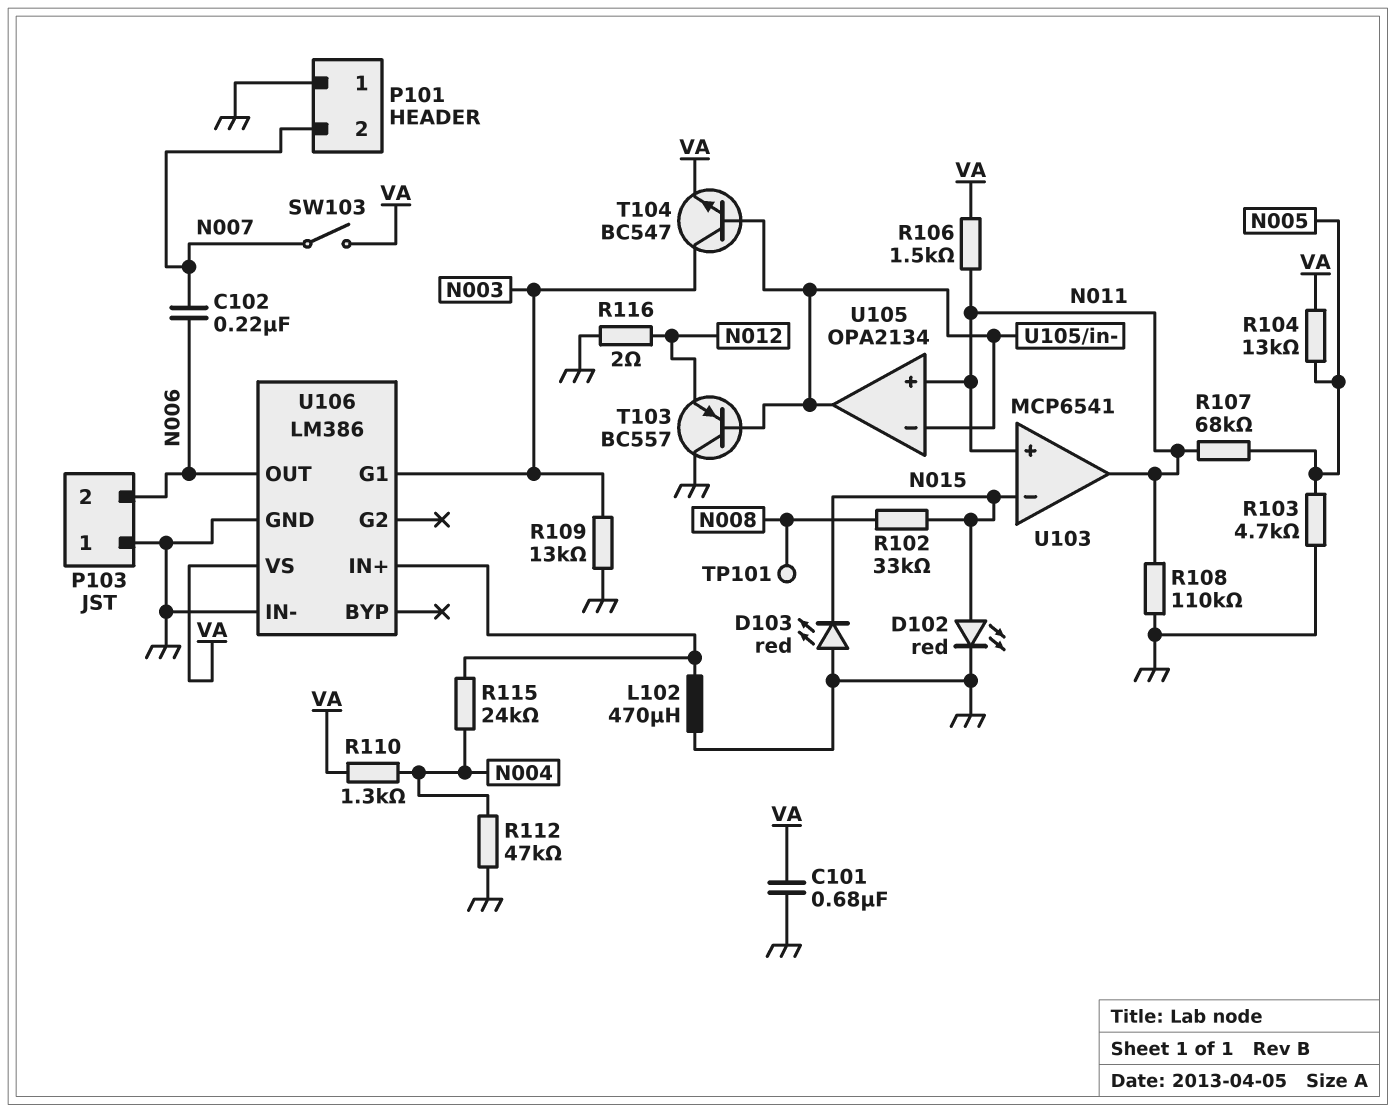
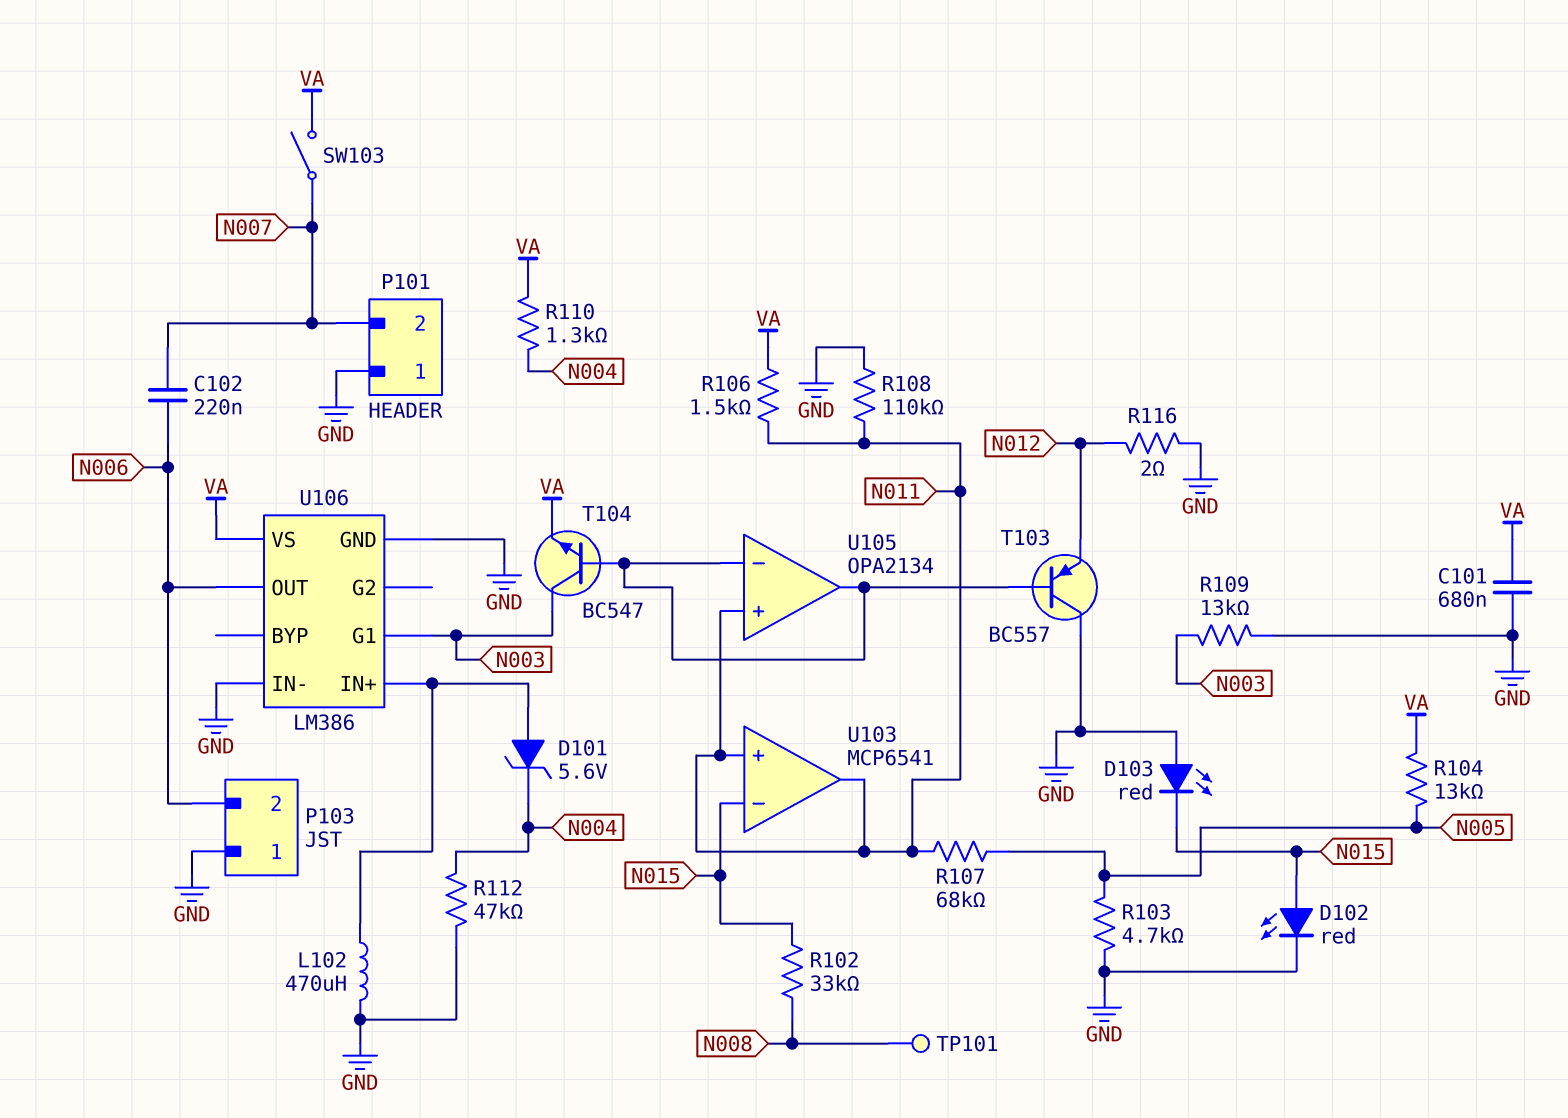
D101: none -> zener 5.6V (A U106/IN+, K N004)
R115: 24k (N004, U106/IN+) -> none

